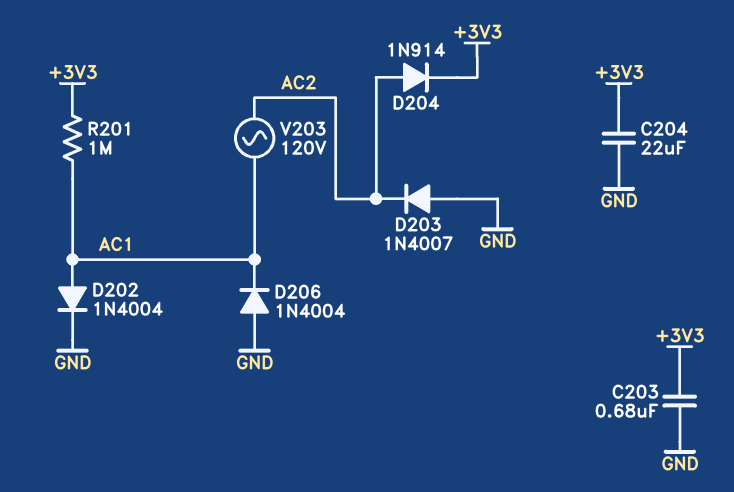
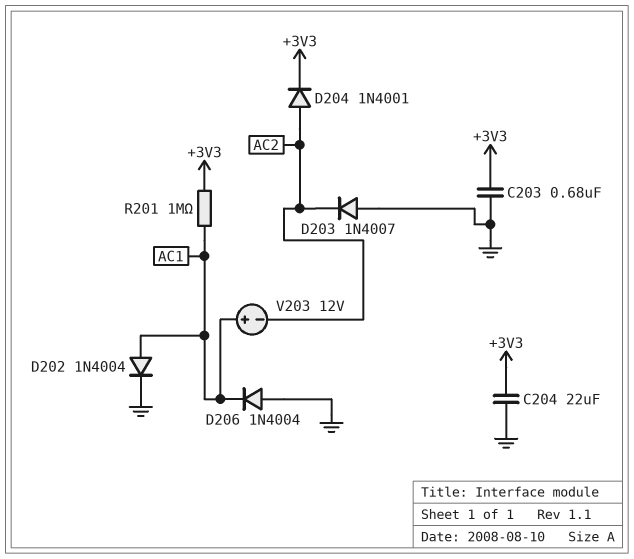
D204: diode 1N914 (A AC2, K +3V3) -> diode 1N4001 (A AC2, K +3V3)
V203: AC 120V (AC1, AC2) -> 12V (plus AC1, minus AC2)

